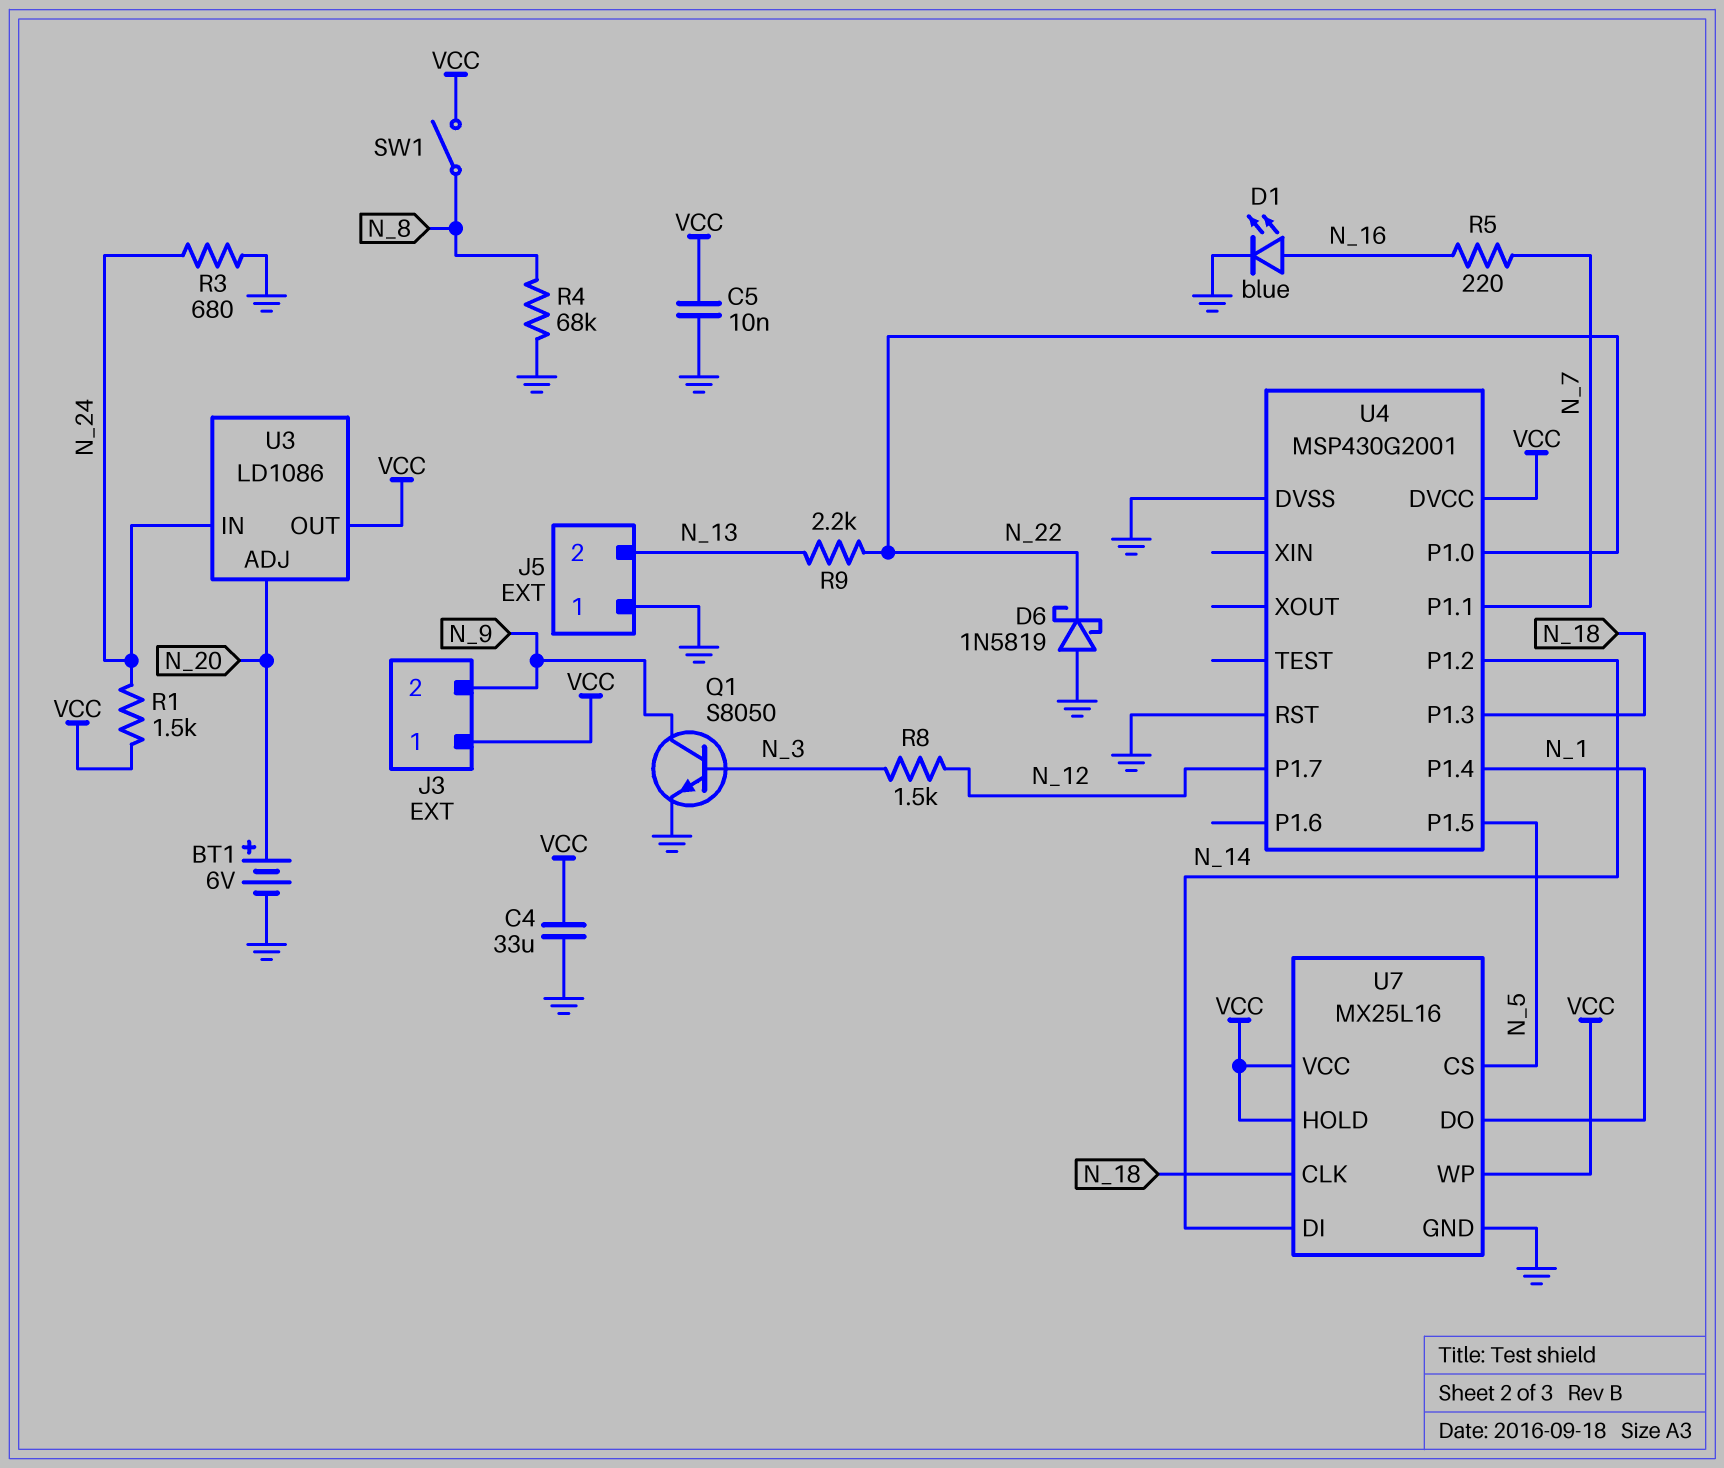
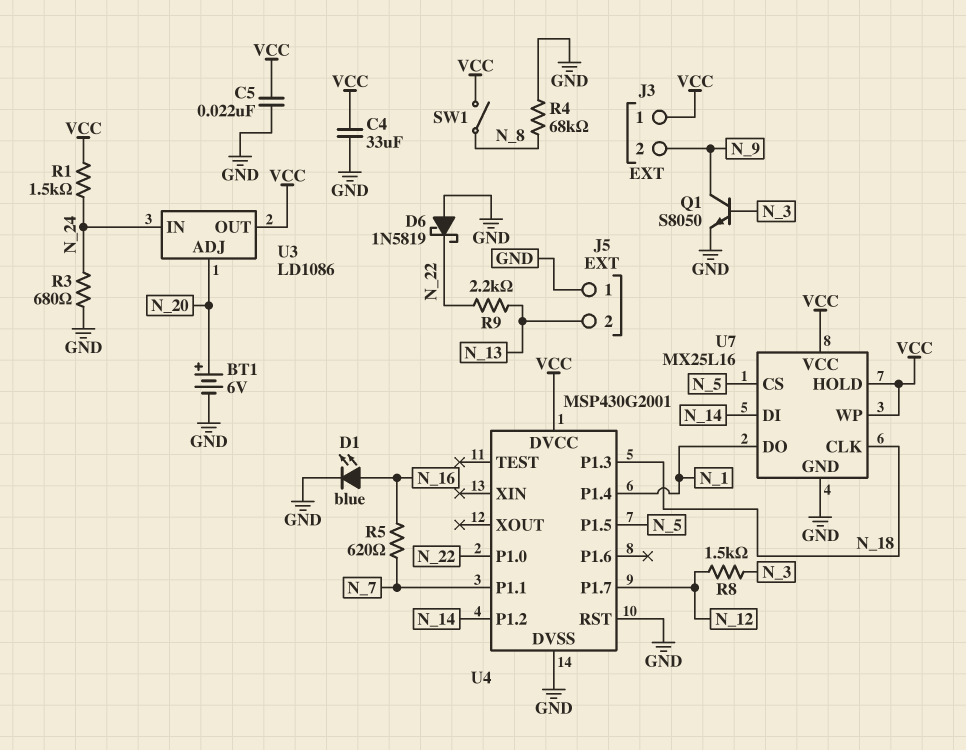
C5: 10nF (GND, VCC) -> 22nF (GND, VCC)
R5: 220 (N_7, N_16) -> 620 (N_7, N_16)

